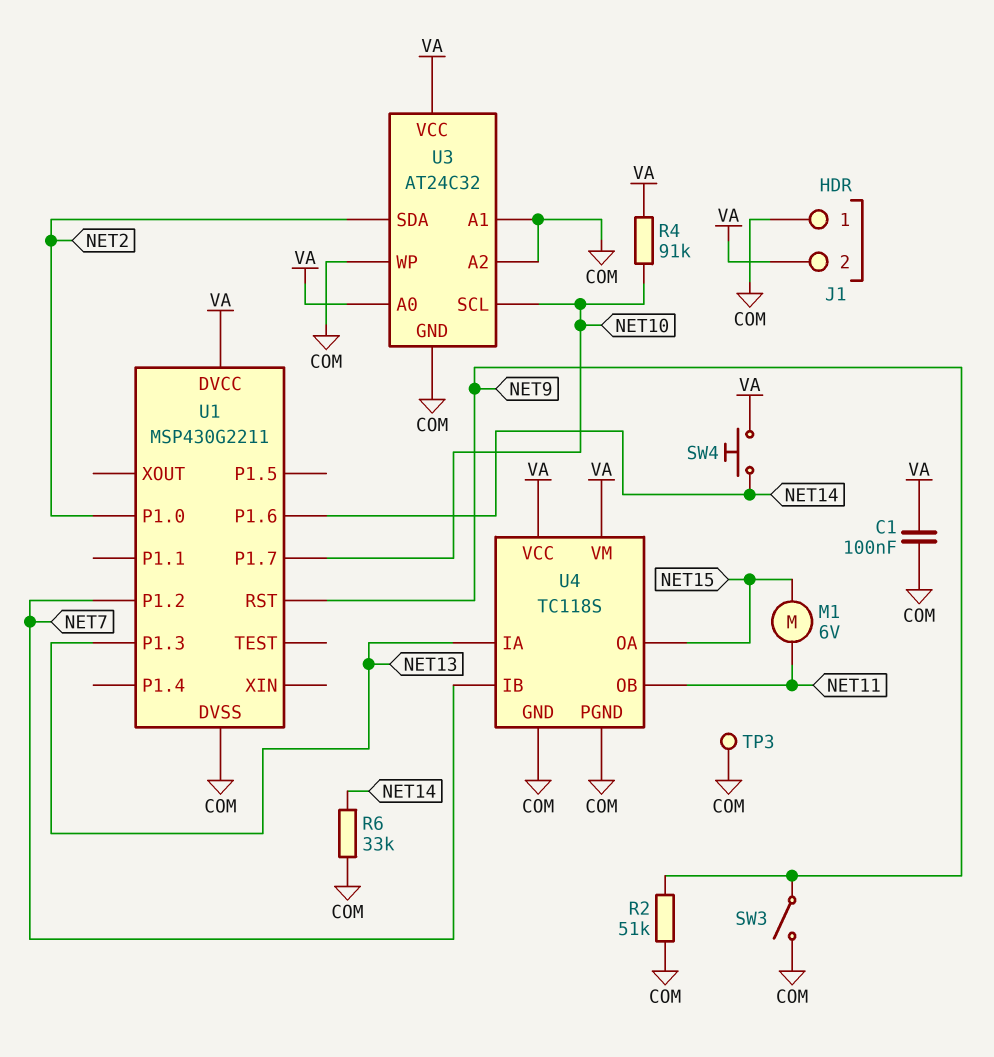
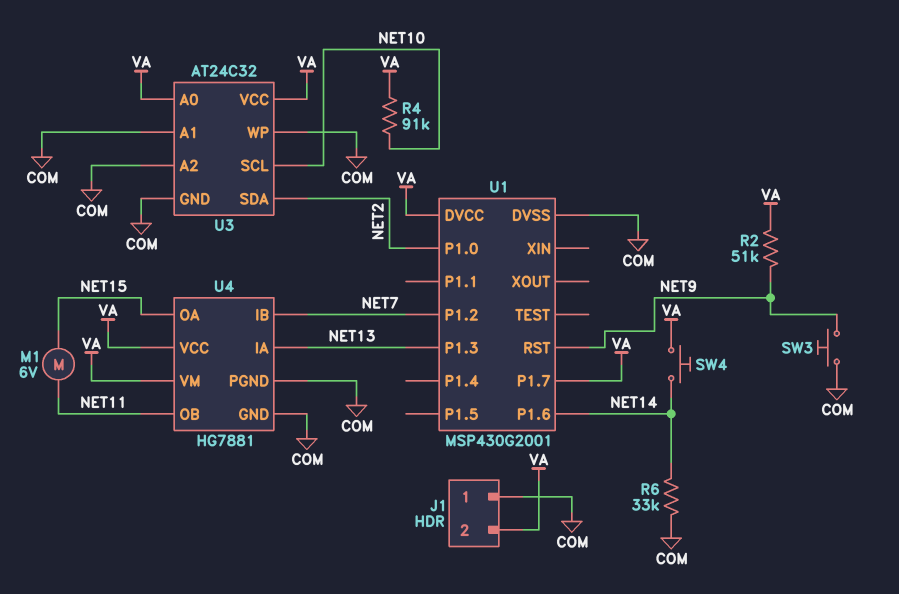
C1: 100nF (COM, VA) -> none
R2: 51k (COM, NET9) -> 51k (NET9, VA)
SW3: switch (COM, NET9) -> button (COM, NET9)
TP3: test point (COM) -> none
U1: MSP430G2211 -> MSP430G2001
U1 pin P1.7: NET10 -> VA
U4: TC118S -> HG7881

